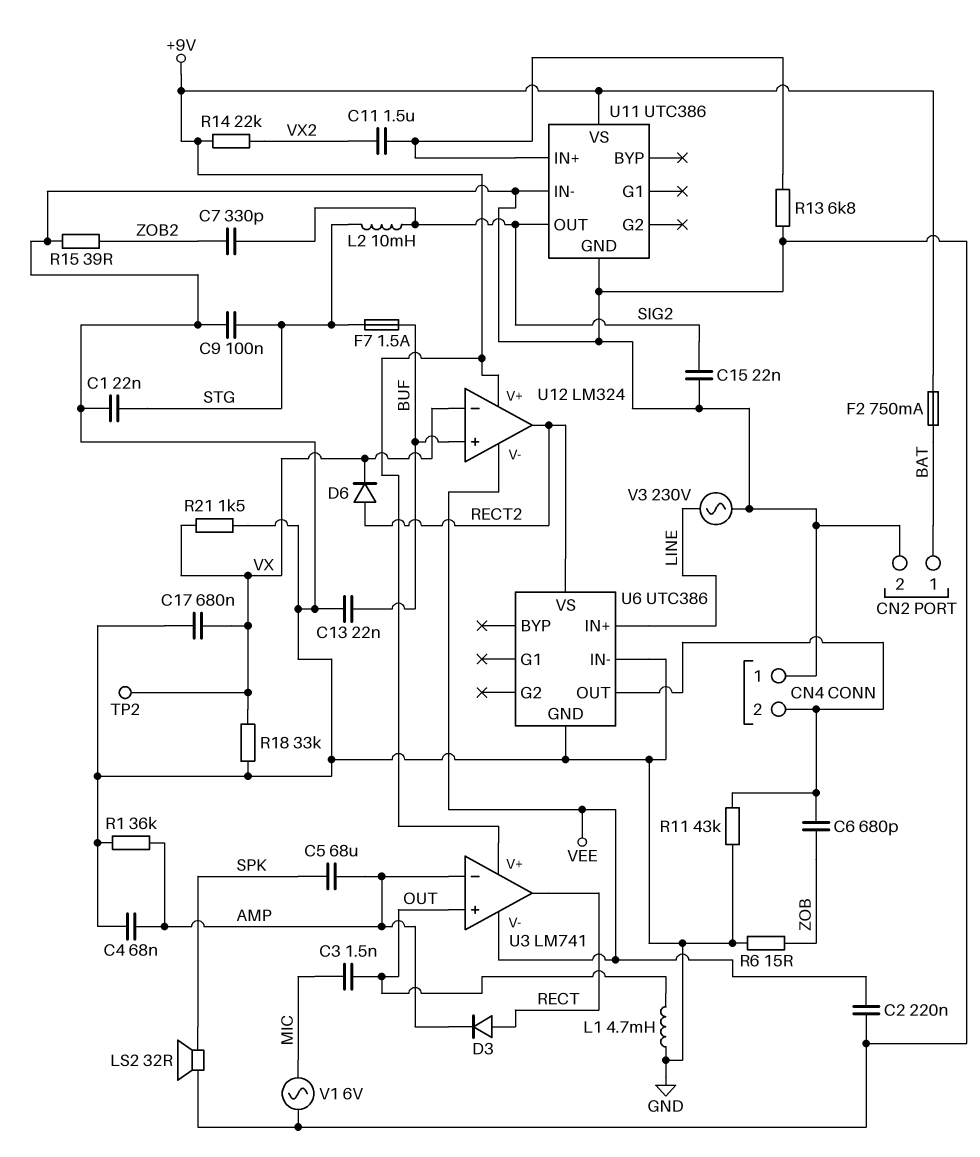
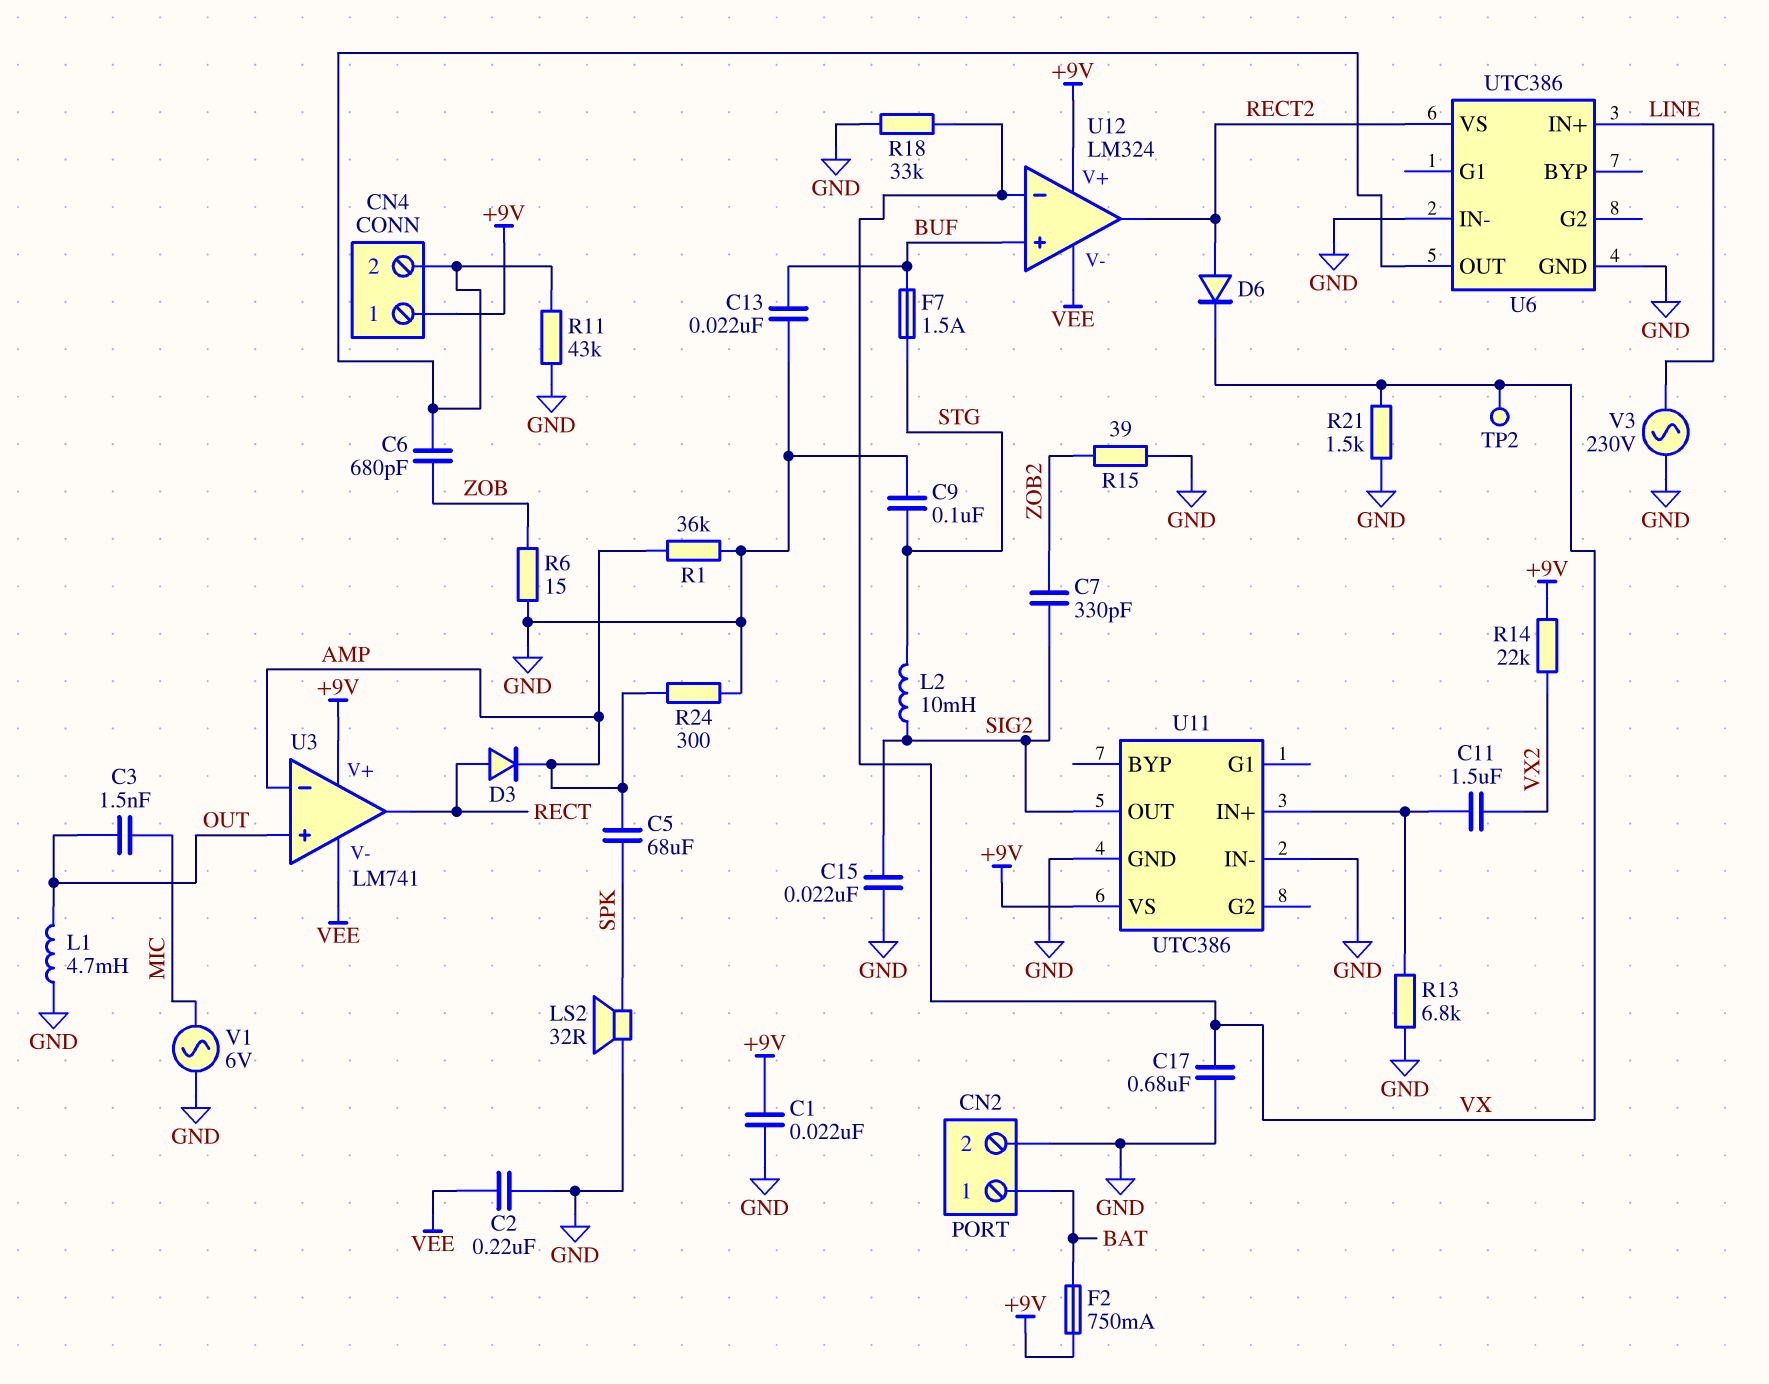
C1: 22nF (GND, STG) -> 22nF (+9V, GND)
C4: 68nF (AMP, GND) -> none
CN4 pin 1: GND -> +9V
R24: none -> 300 (AMP, GND)

